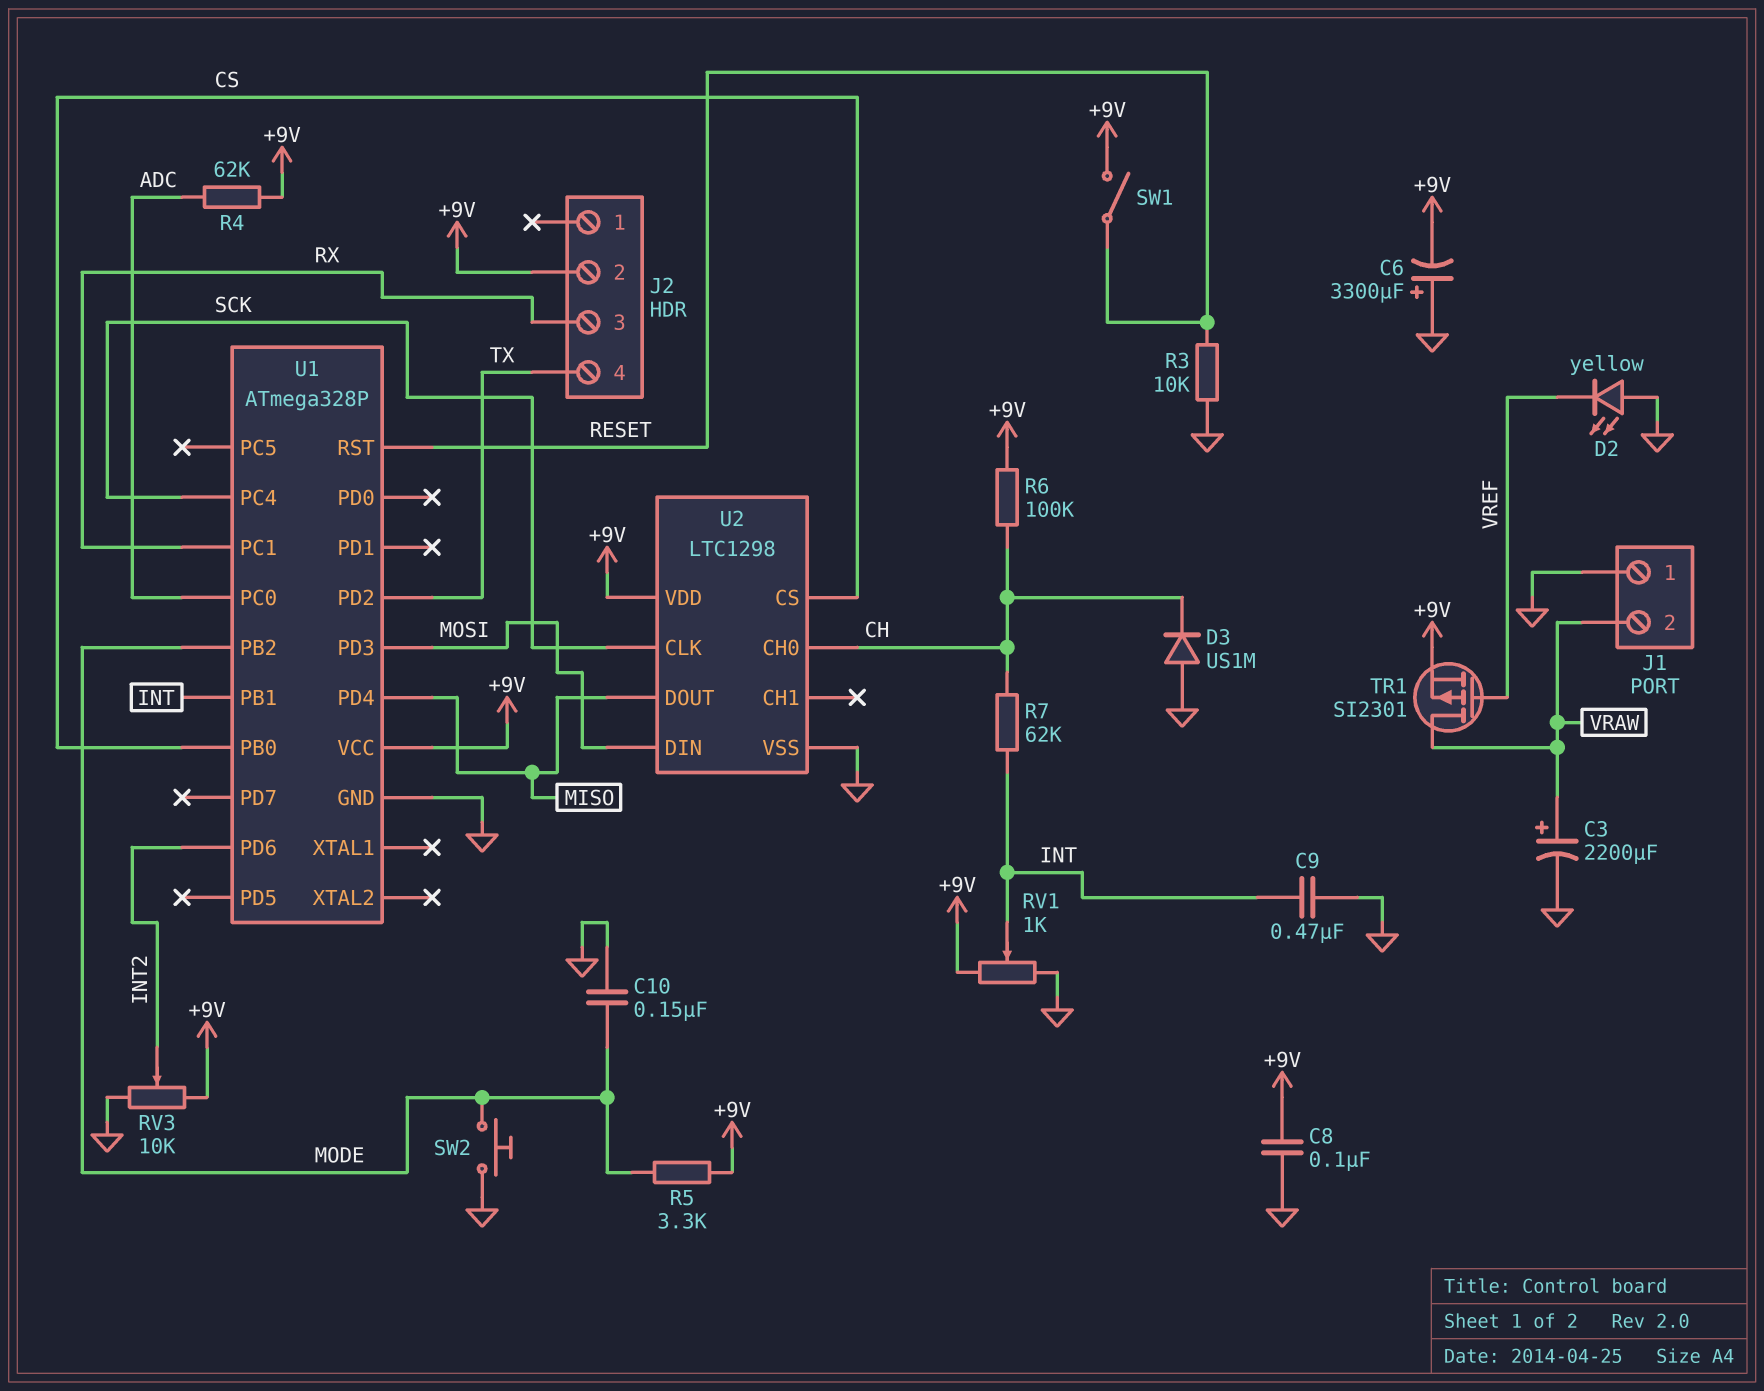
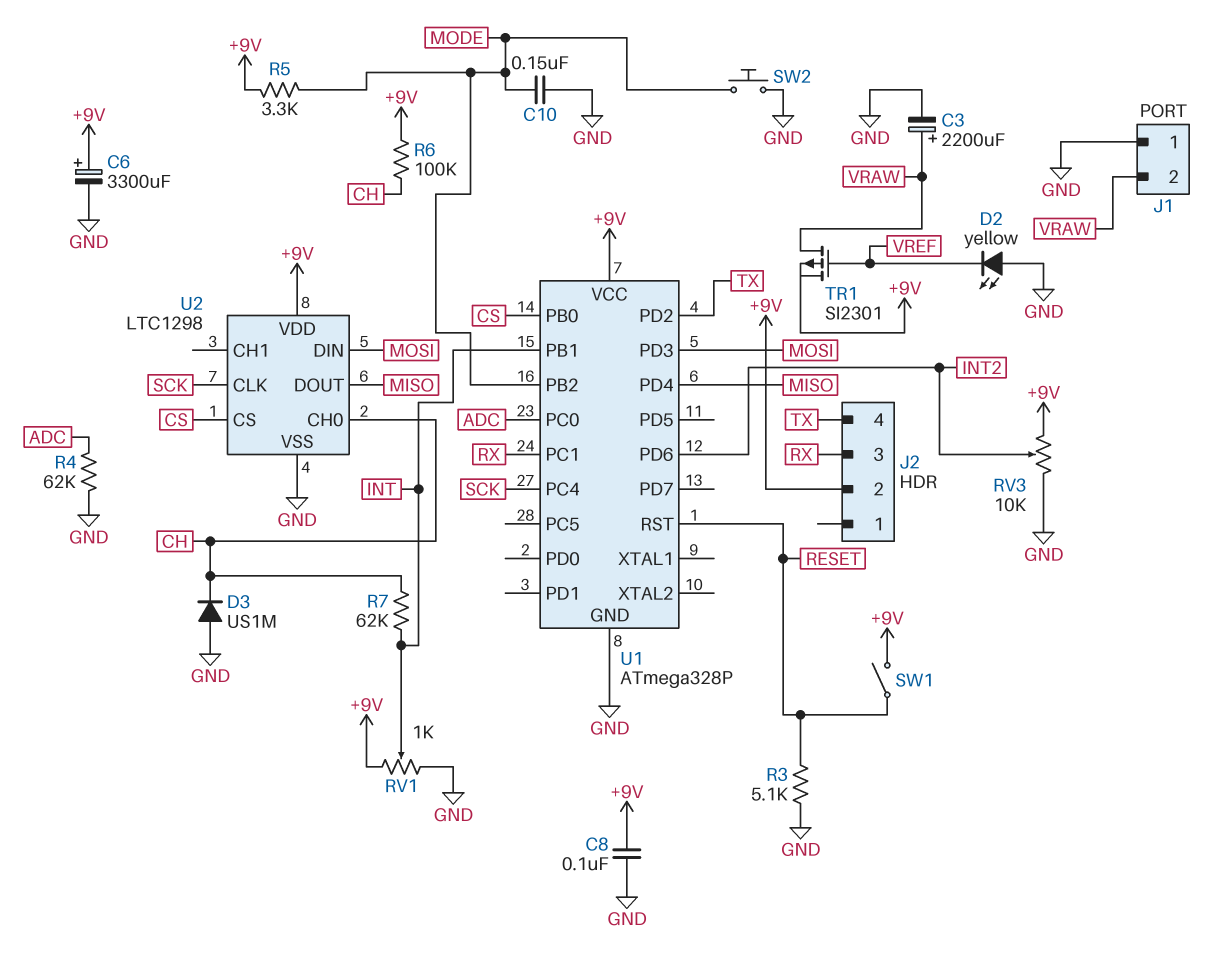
C6: 3300uF (plus GND, minus +9V) -> 3300uF (plus +9V, minus GND)
C9: 470nF (GND, INT) -> none
R3: 10k (GND, RESET) -> 5.1k (GND, RESET)
R4: 62k (+9V, ADC) -> 62k (ADC, GND)

